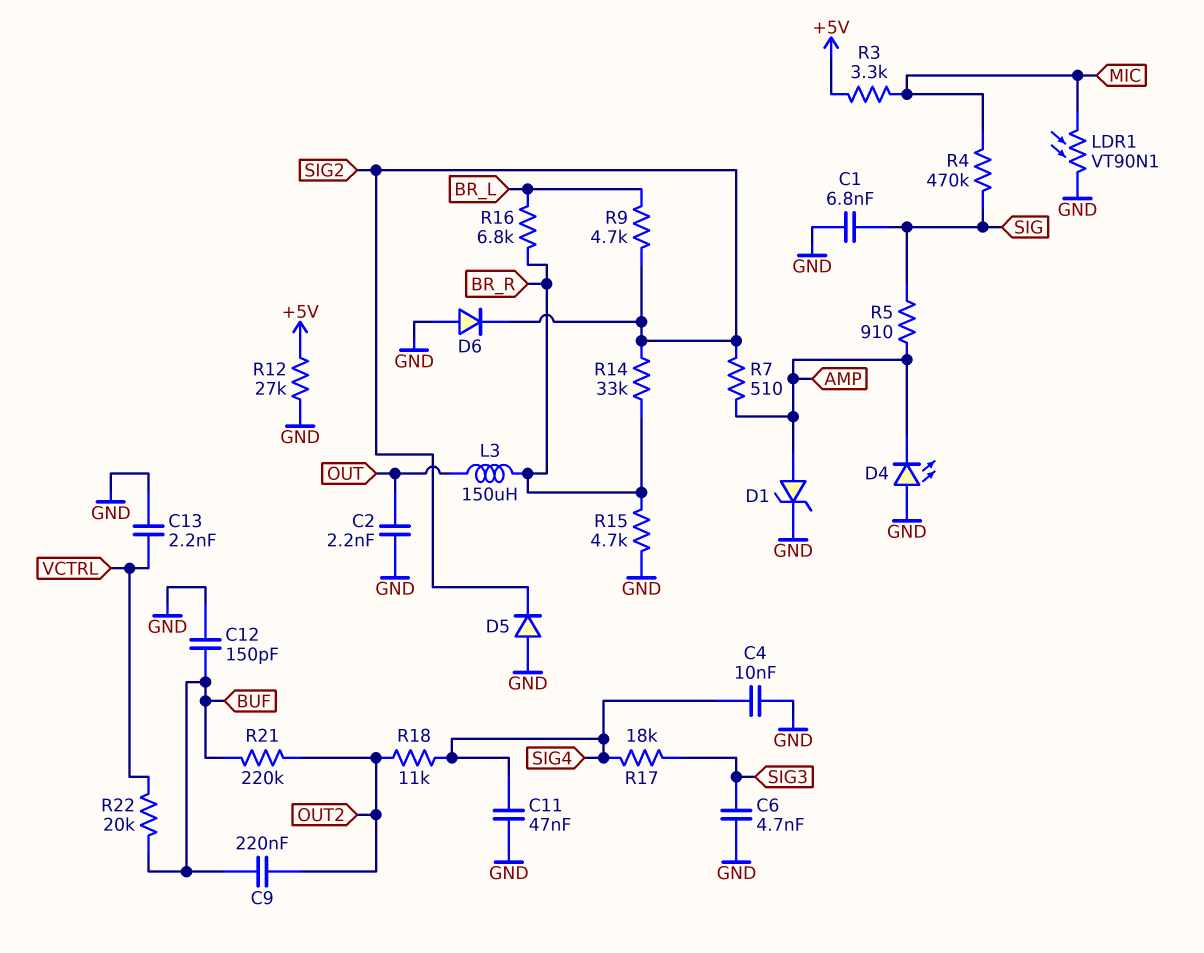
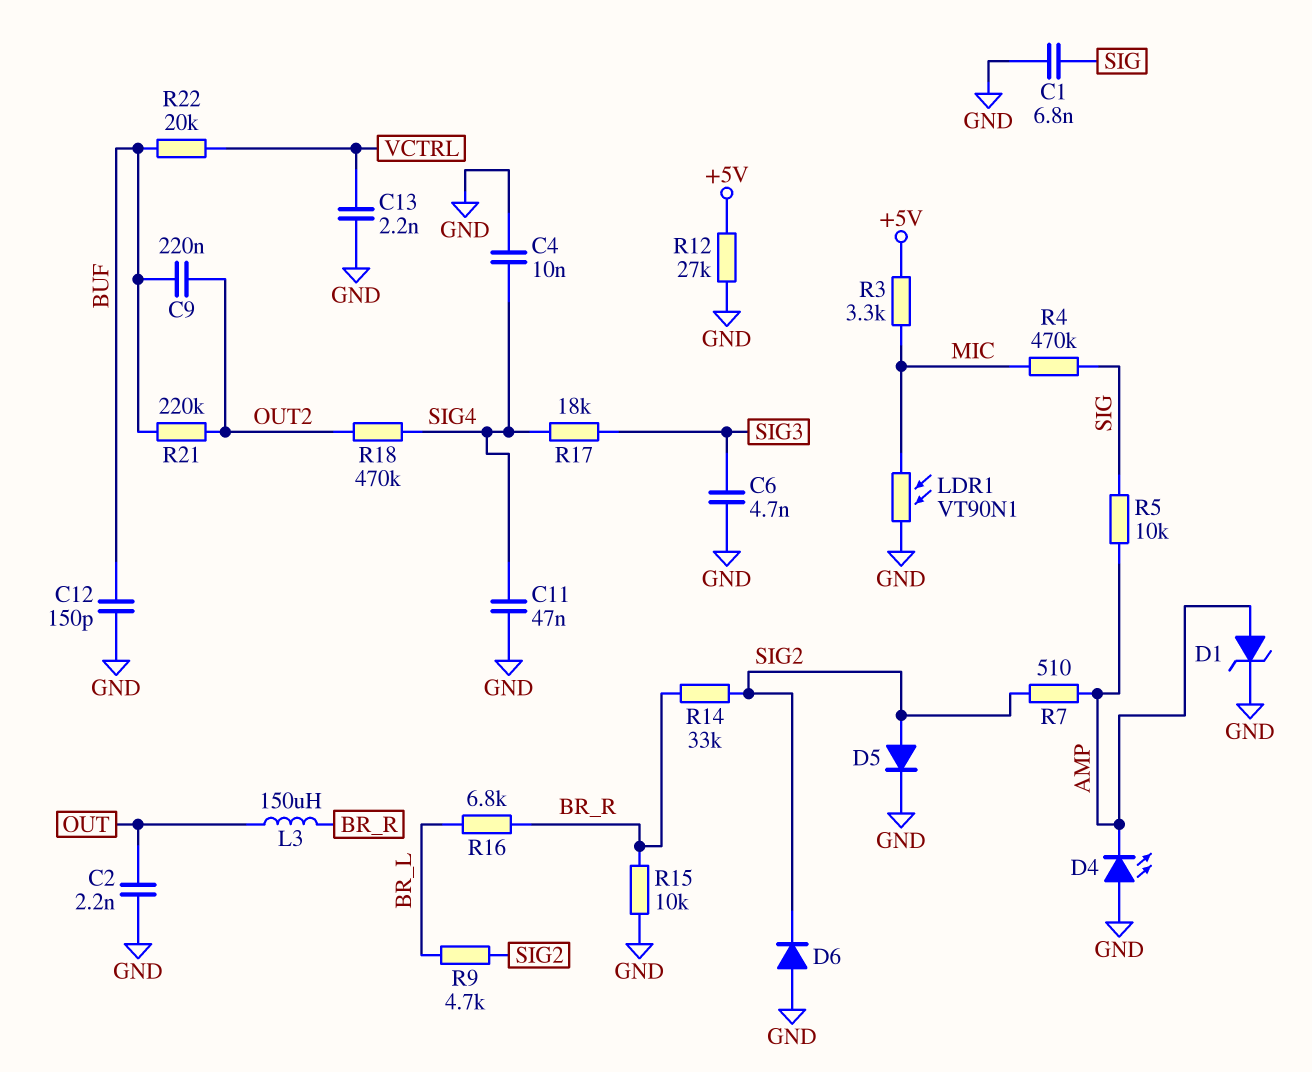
D5: diode (A GND, K SIG2) -> diode (A SIG2, K GND)
R5: 910 (AMP, SIG) -> 10k (AMP, SIG)
R15: 4.7k (BR_R, GND) -> 10k (BR_R, GND)
R18: 11k (OUT2, SIG4) -> 470k (OUT2, SIG4)

